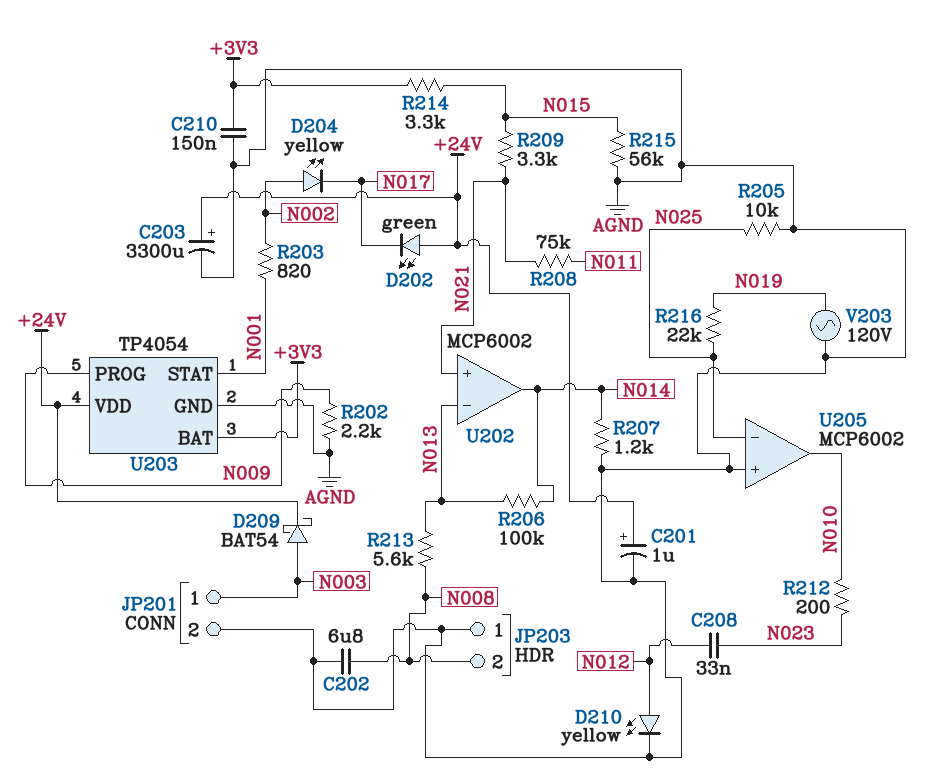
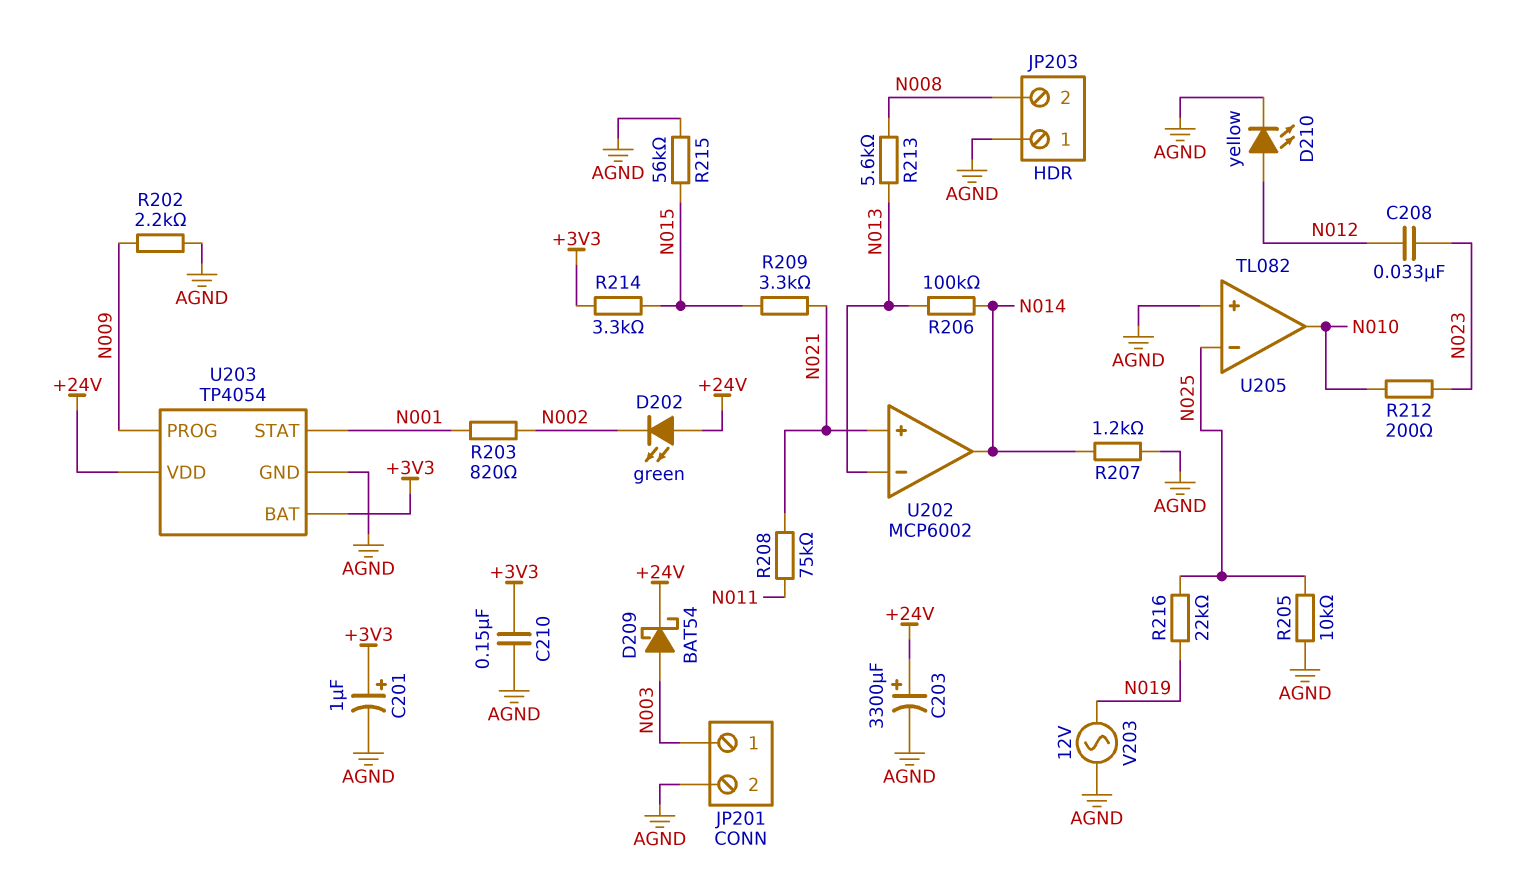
C201: 1uF (plus +24V, minus AGND) -> 1uF (plus +3V3, minus AGND)
C202: 6.8uF (AGND, N008) -> none
D202: LED green (A +24V, K N017) -> LED green (A +24V, K N002)
D204: LED yellow (A N002, K N017) -> none
U205: MCP6002 -> TL082
V203: AC 120V (AGND, N019) -> AC 12V (AGND, N019)

